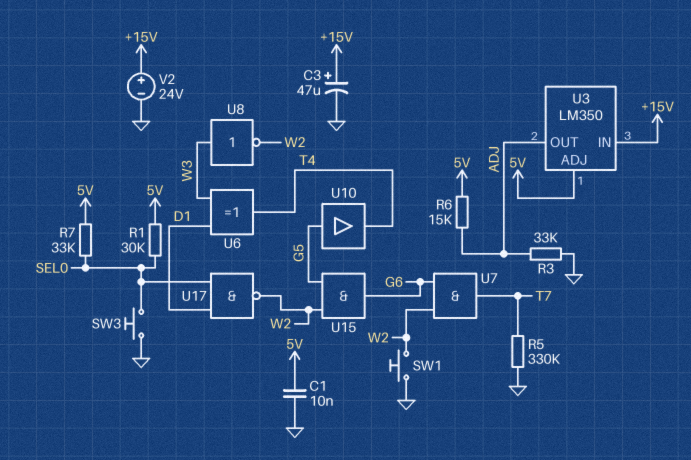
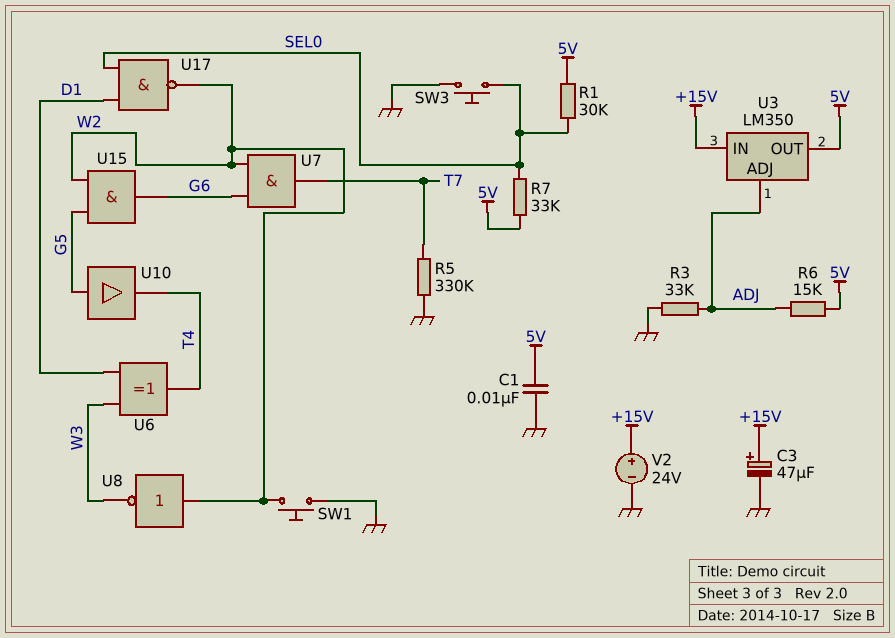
U3 pin ADJ: 5V -> ADJ
U3 pin OUT: ADJ -> 5V
U8: NOT (in W3, out W2) -> NOT (in W2, out W3)

